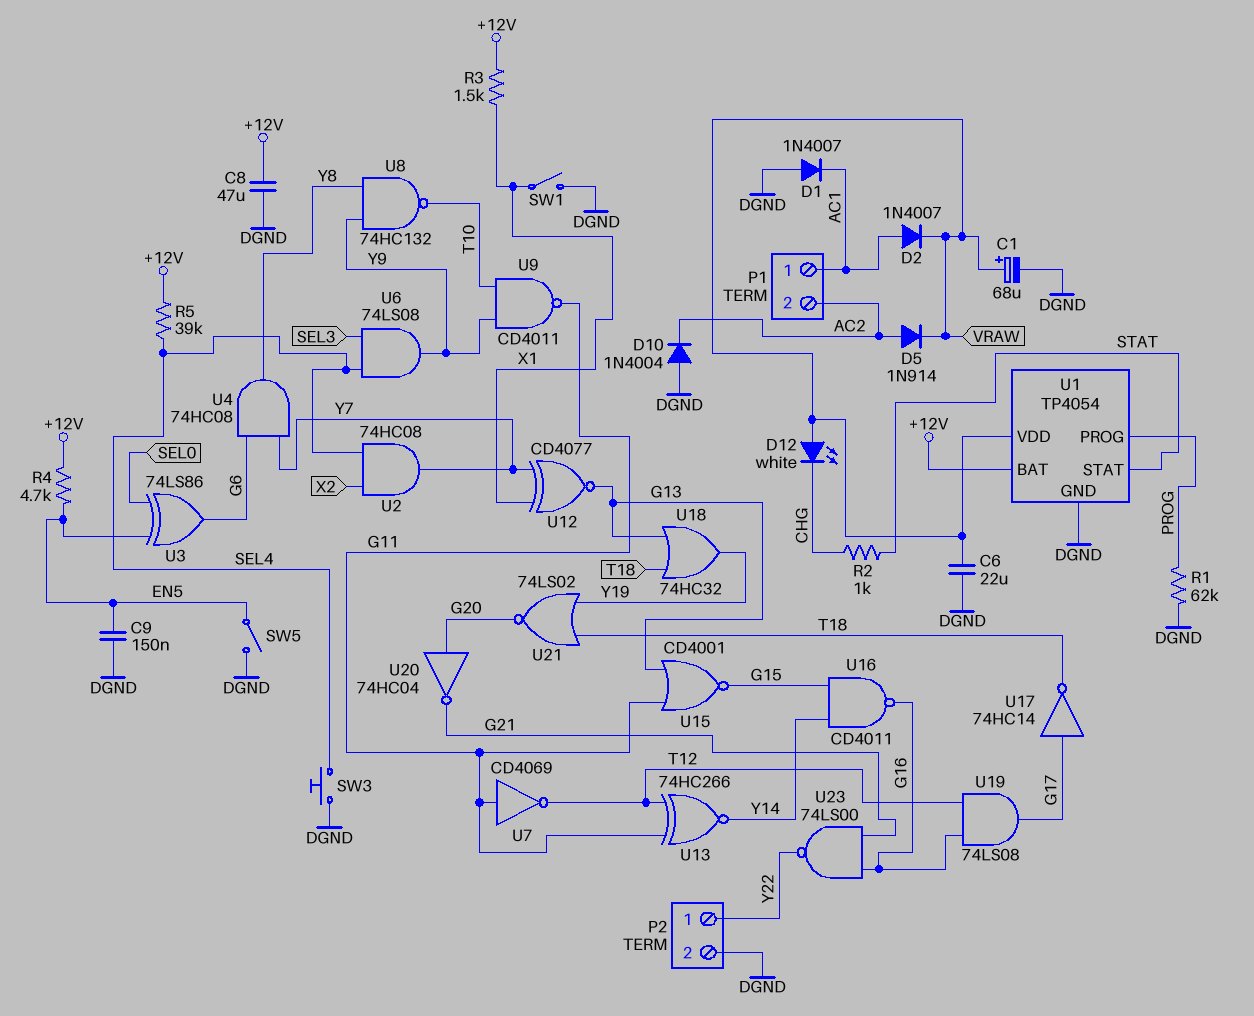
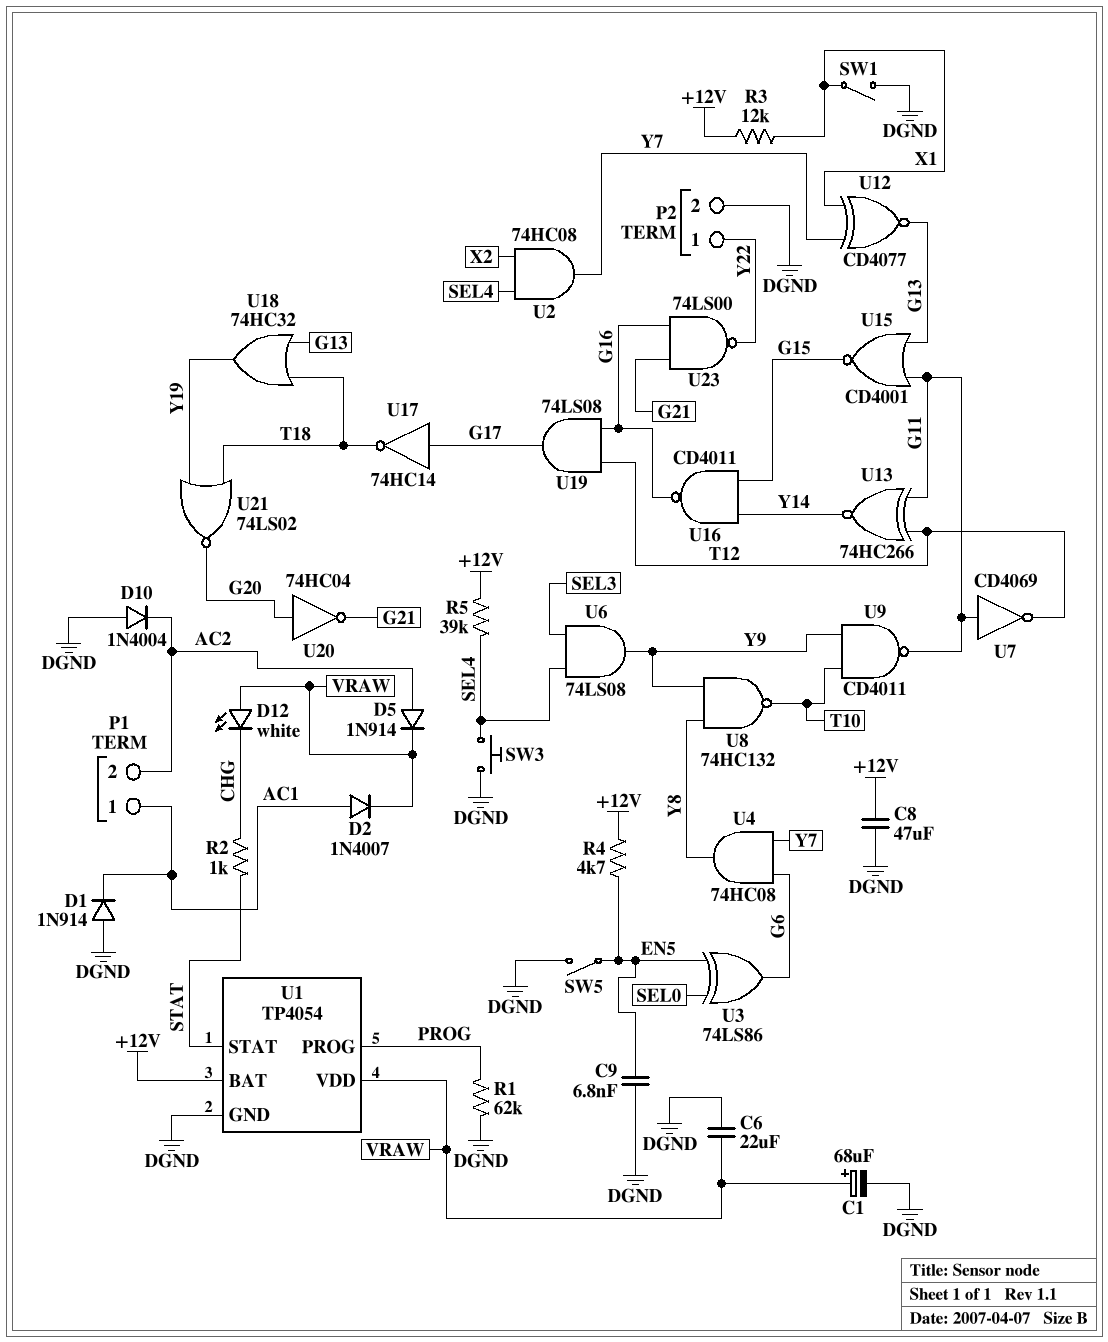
C9: 150nF (DGND, EN5) -> 6.8nF (DGND, EN5)
D1: diode 1N4007 (A DGND, K AC1) -> diode 1N914 (A DGND, K AC1)
R3: 1.5k (+12V, X1) -> 12k (+12V, X1)

